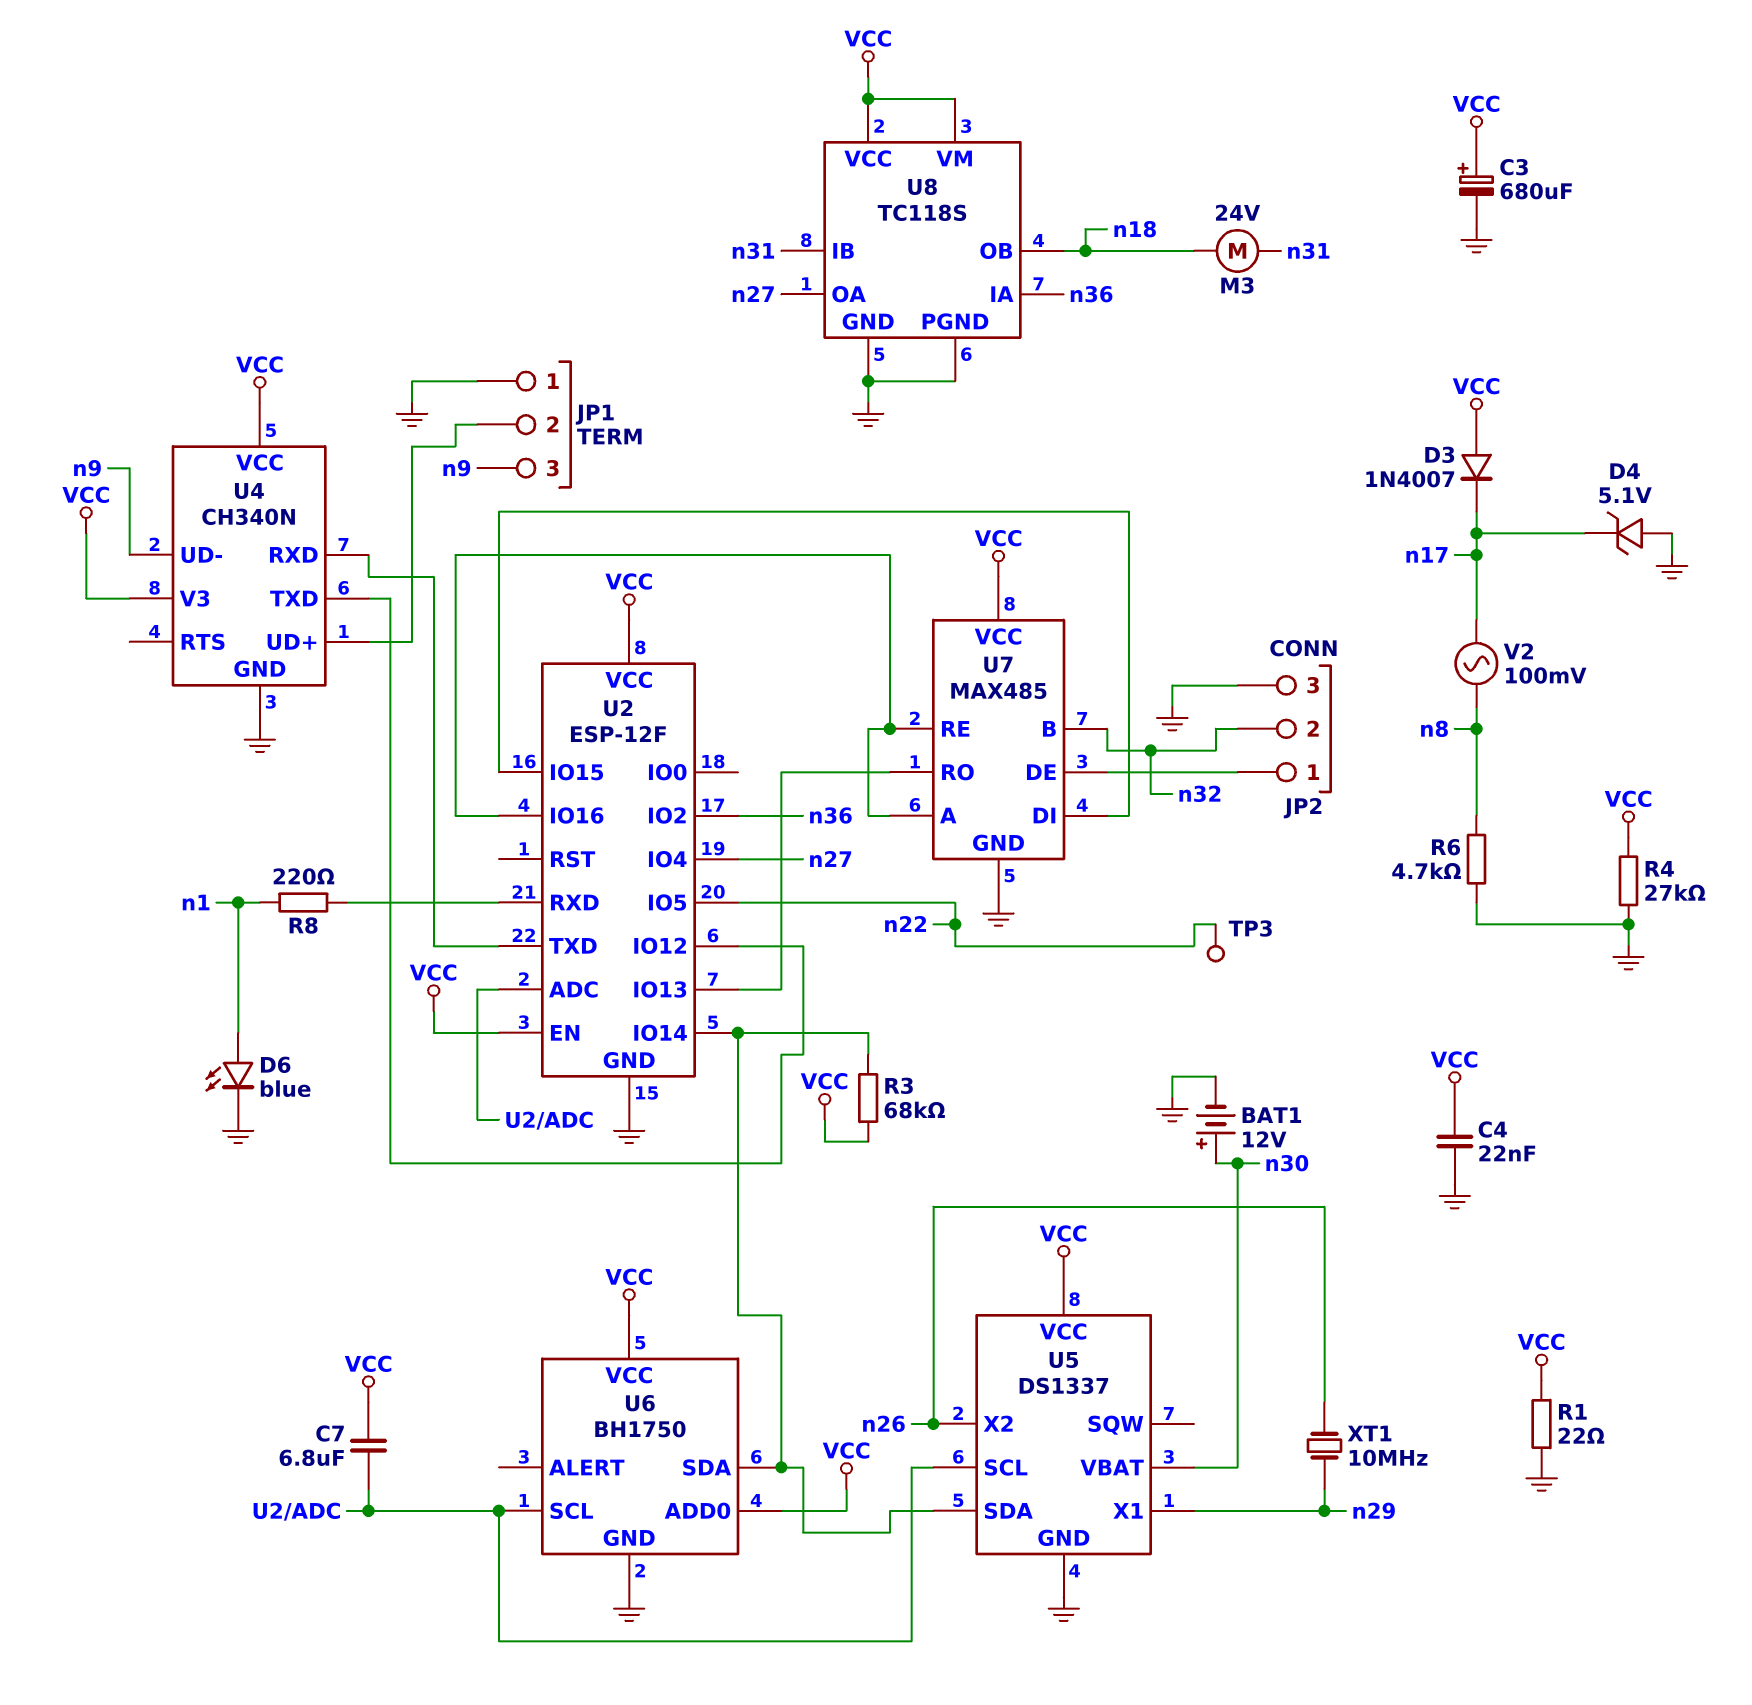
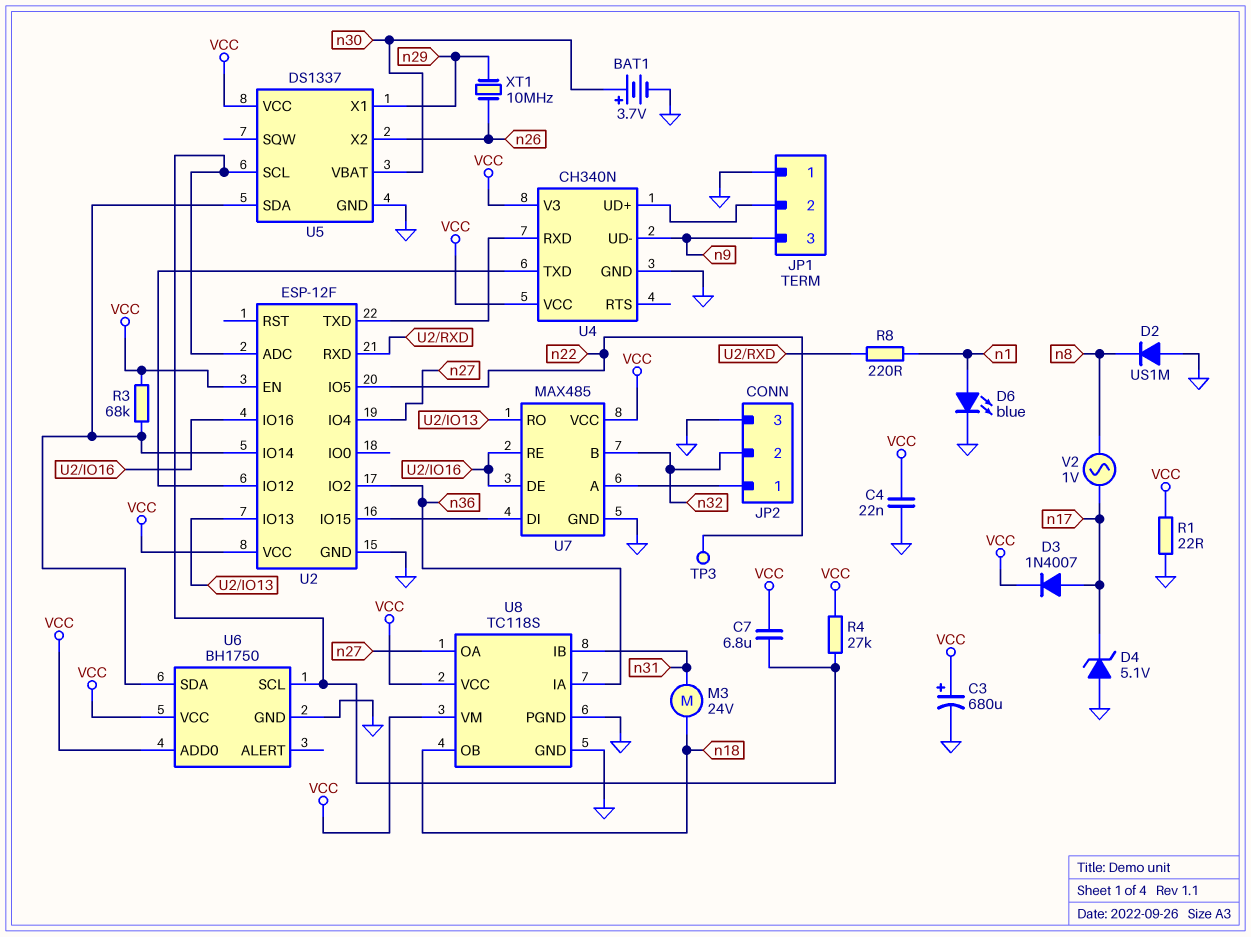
BAT1: 12V (plus n30, minus GND) -> 3.7V (plus n30, minus GND)
D2: none -> diode US1M (A GND, K n8)
D3: diode 1N4007 (A VCC, K n17) -> diode 1N4007 (A n17, K VCC)
R4: 27k (GND, VCC) -> 27k (U2/ADC, VCC)
R6: 4.7k (GND, n8) -> none
U7 pin A: U2/IO16 -> JP2/1
U7 pin DE: JP2/1 -> U2/IO16
V2: AC 100mV (n8, n17) -> AC 1V (n8, n17)

